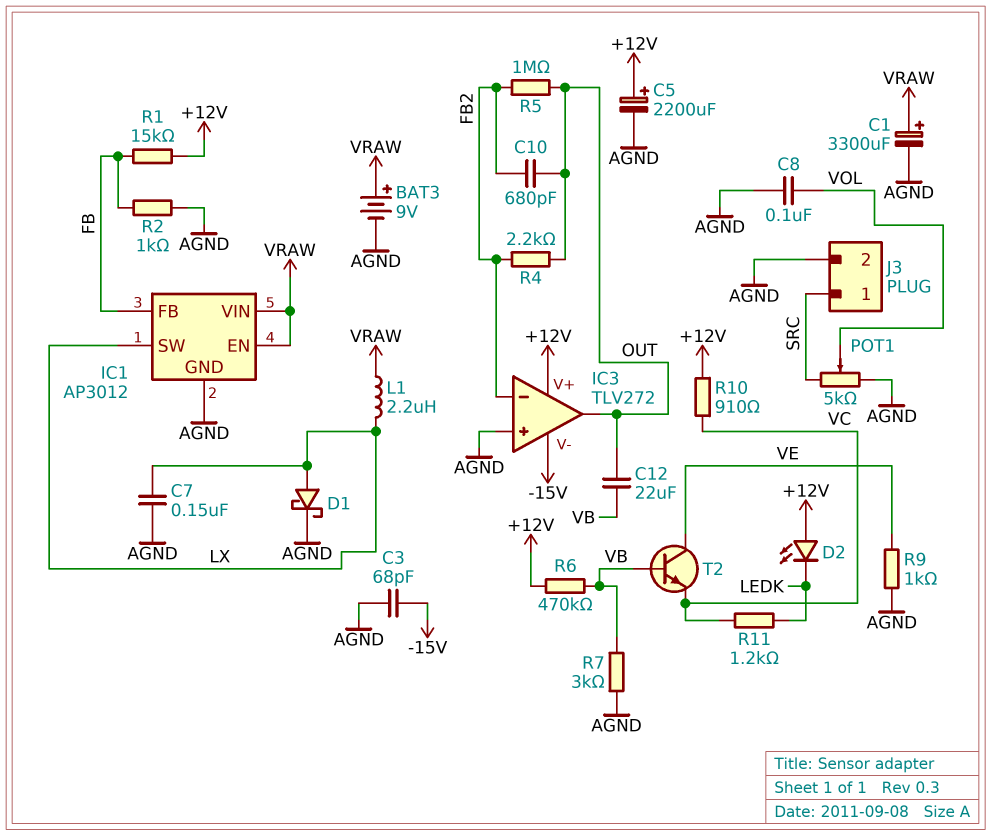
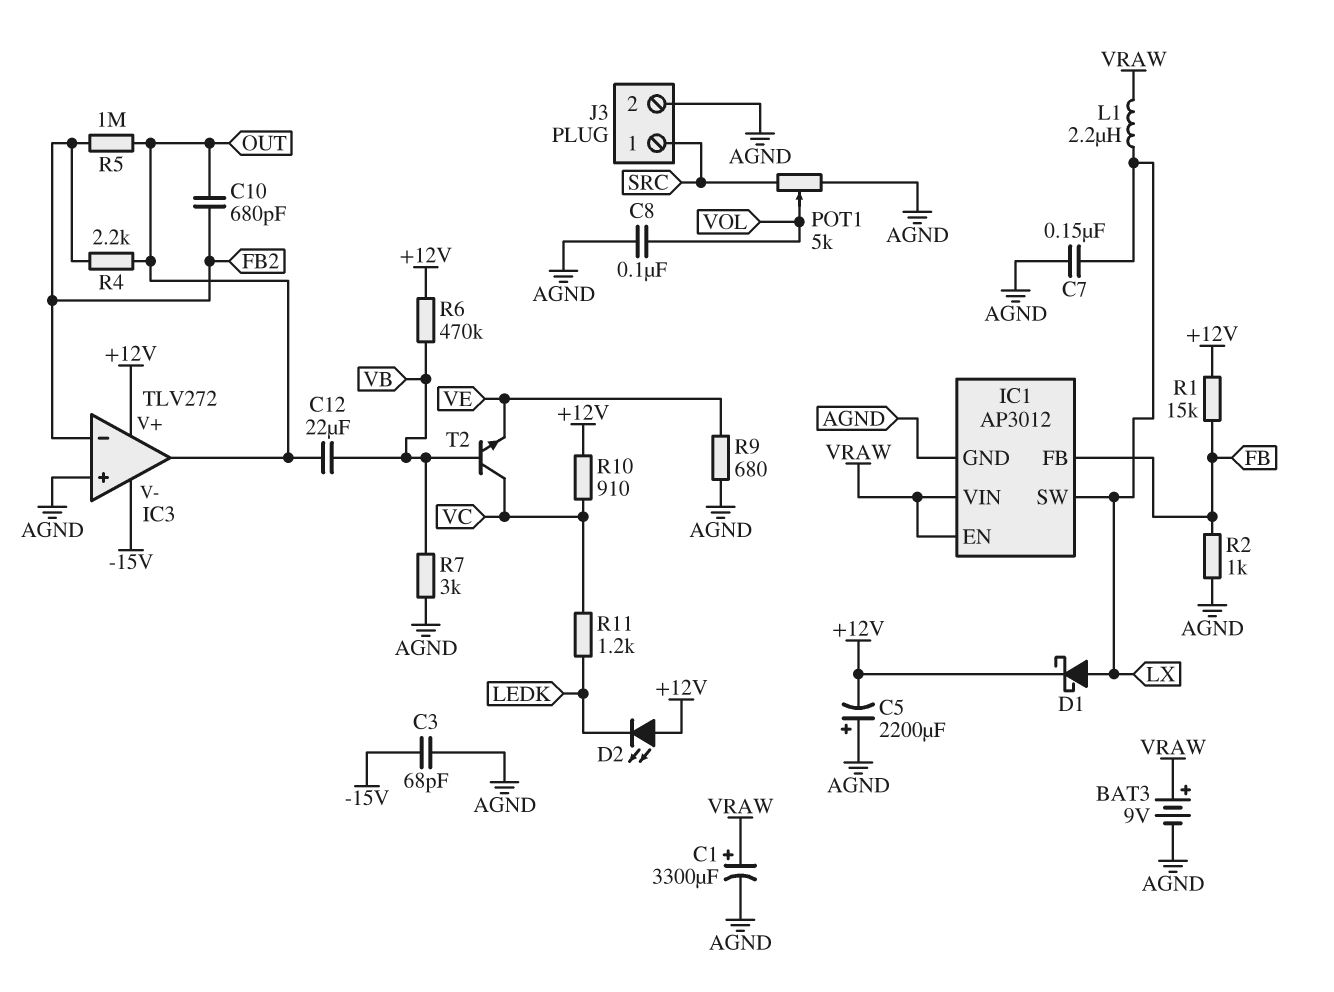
C5: 2200uF (plus +12V, minus AGND) -> 2200uF (plus AGND, minus +12V)
D1: schottky (A LX, K AGND) -> schottky (A LX, K +12V)
R9: 1k (AGND, VE) -> 680 (AGND, VE)
T2: NPN (B VB, C VE, E VC) -> NPN (B VB, C VC, E VE)

